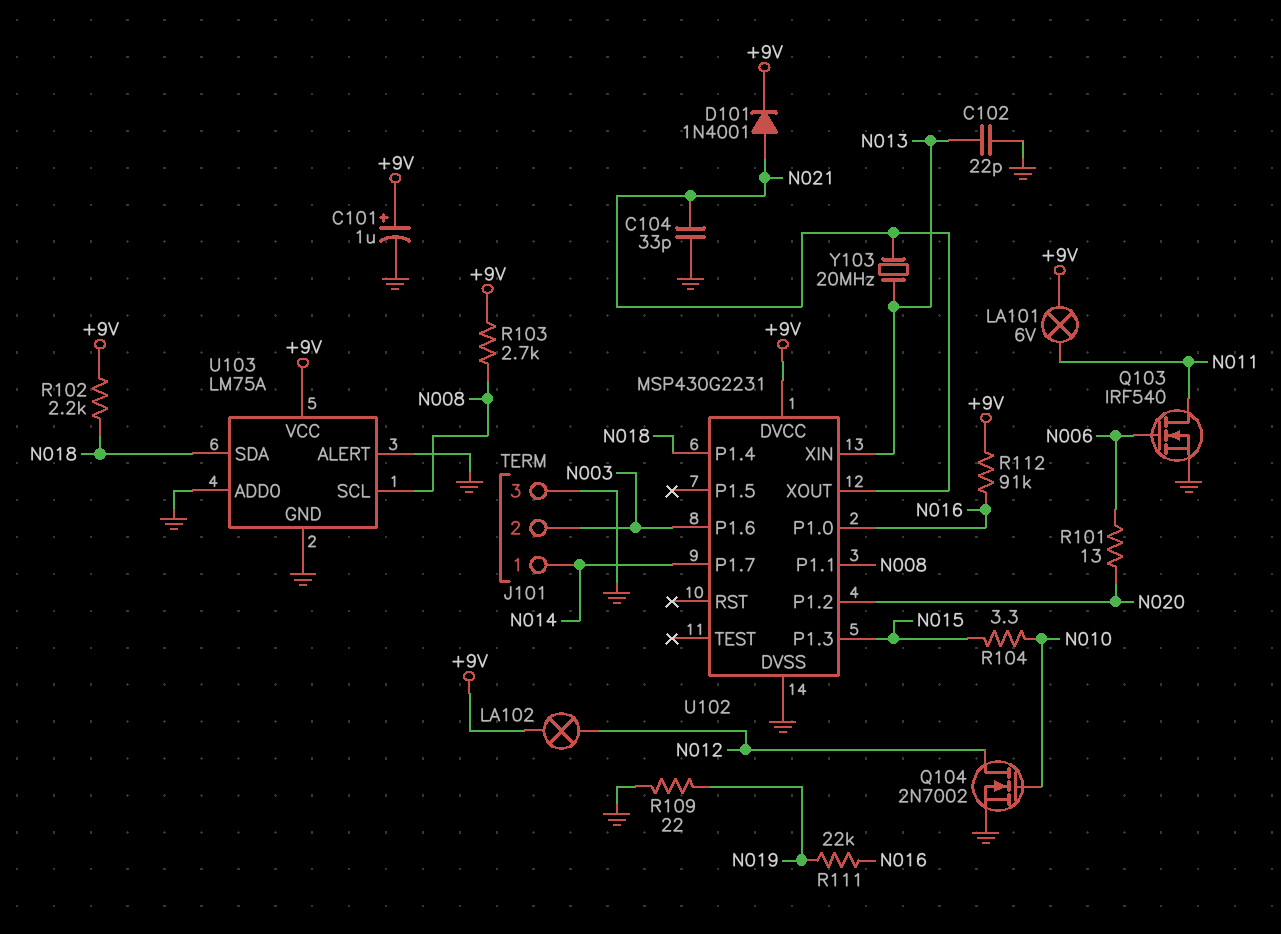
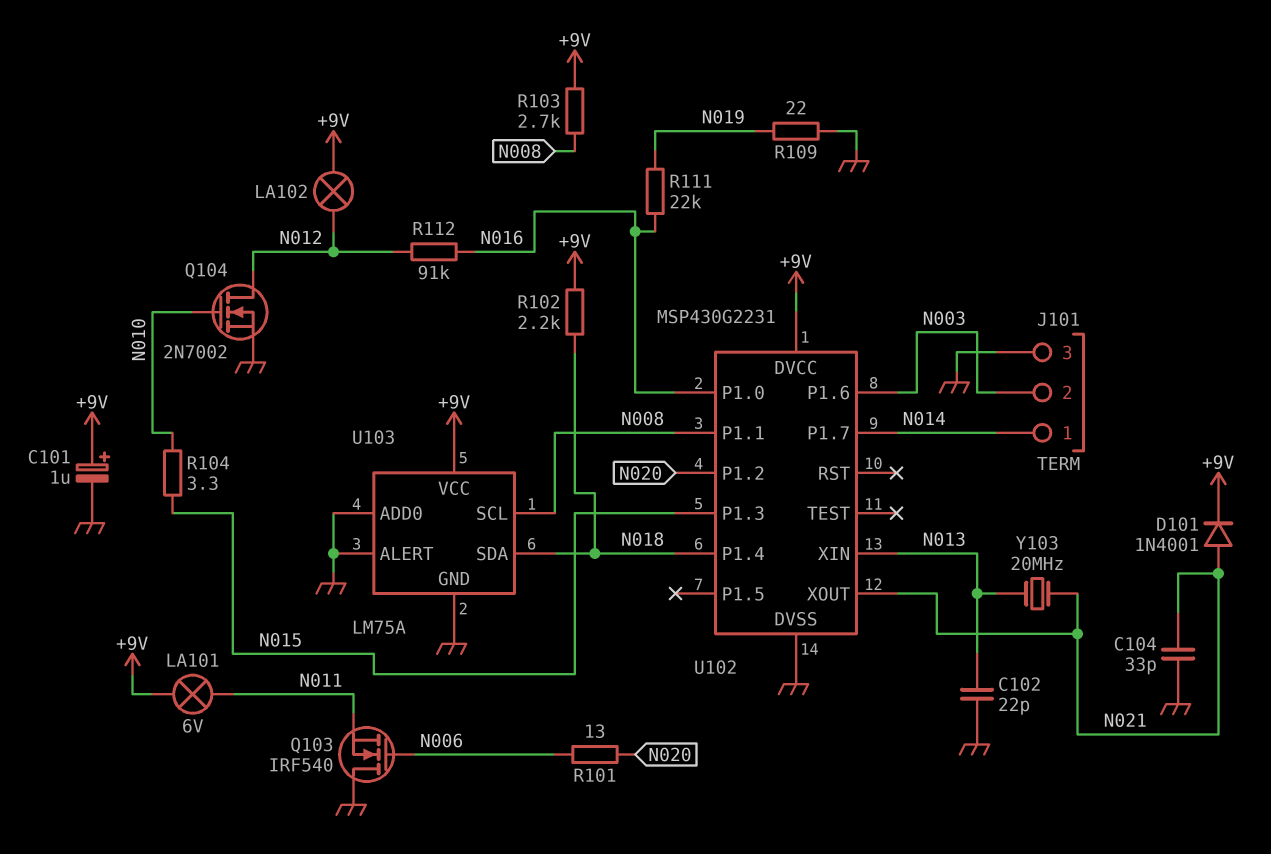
Q103: NMOS IRF540 (G N006, D N011, S GND) -> NMOS IRF540 (G N006, D GND, S N011)
R112: 91k (+9V, N016) -> 91k (N012, N016)

